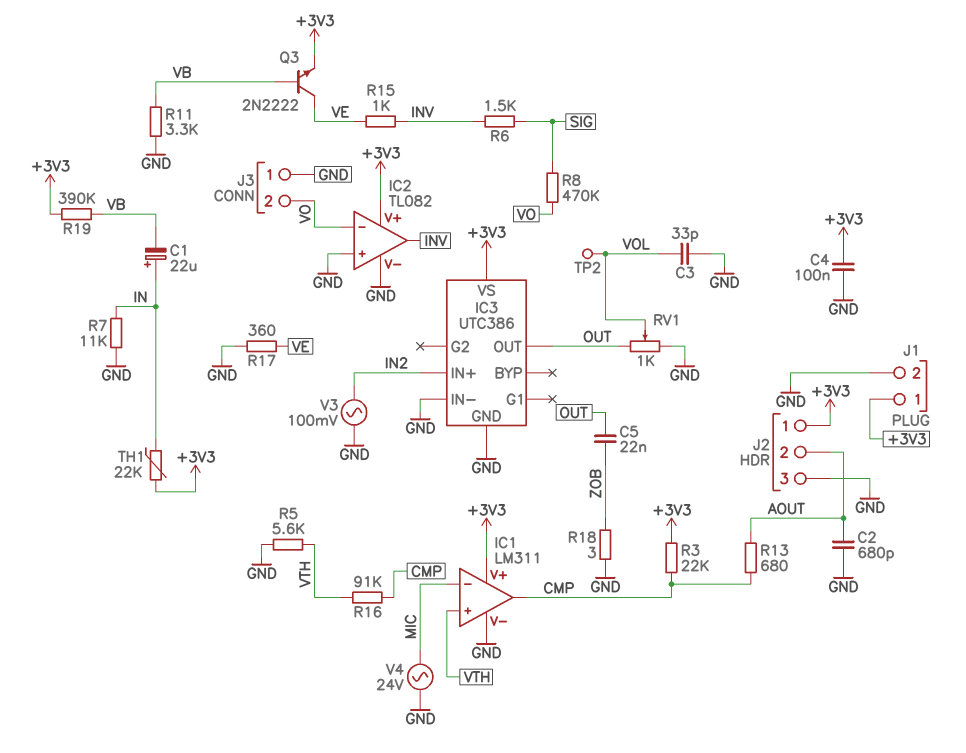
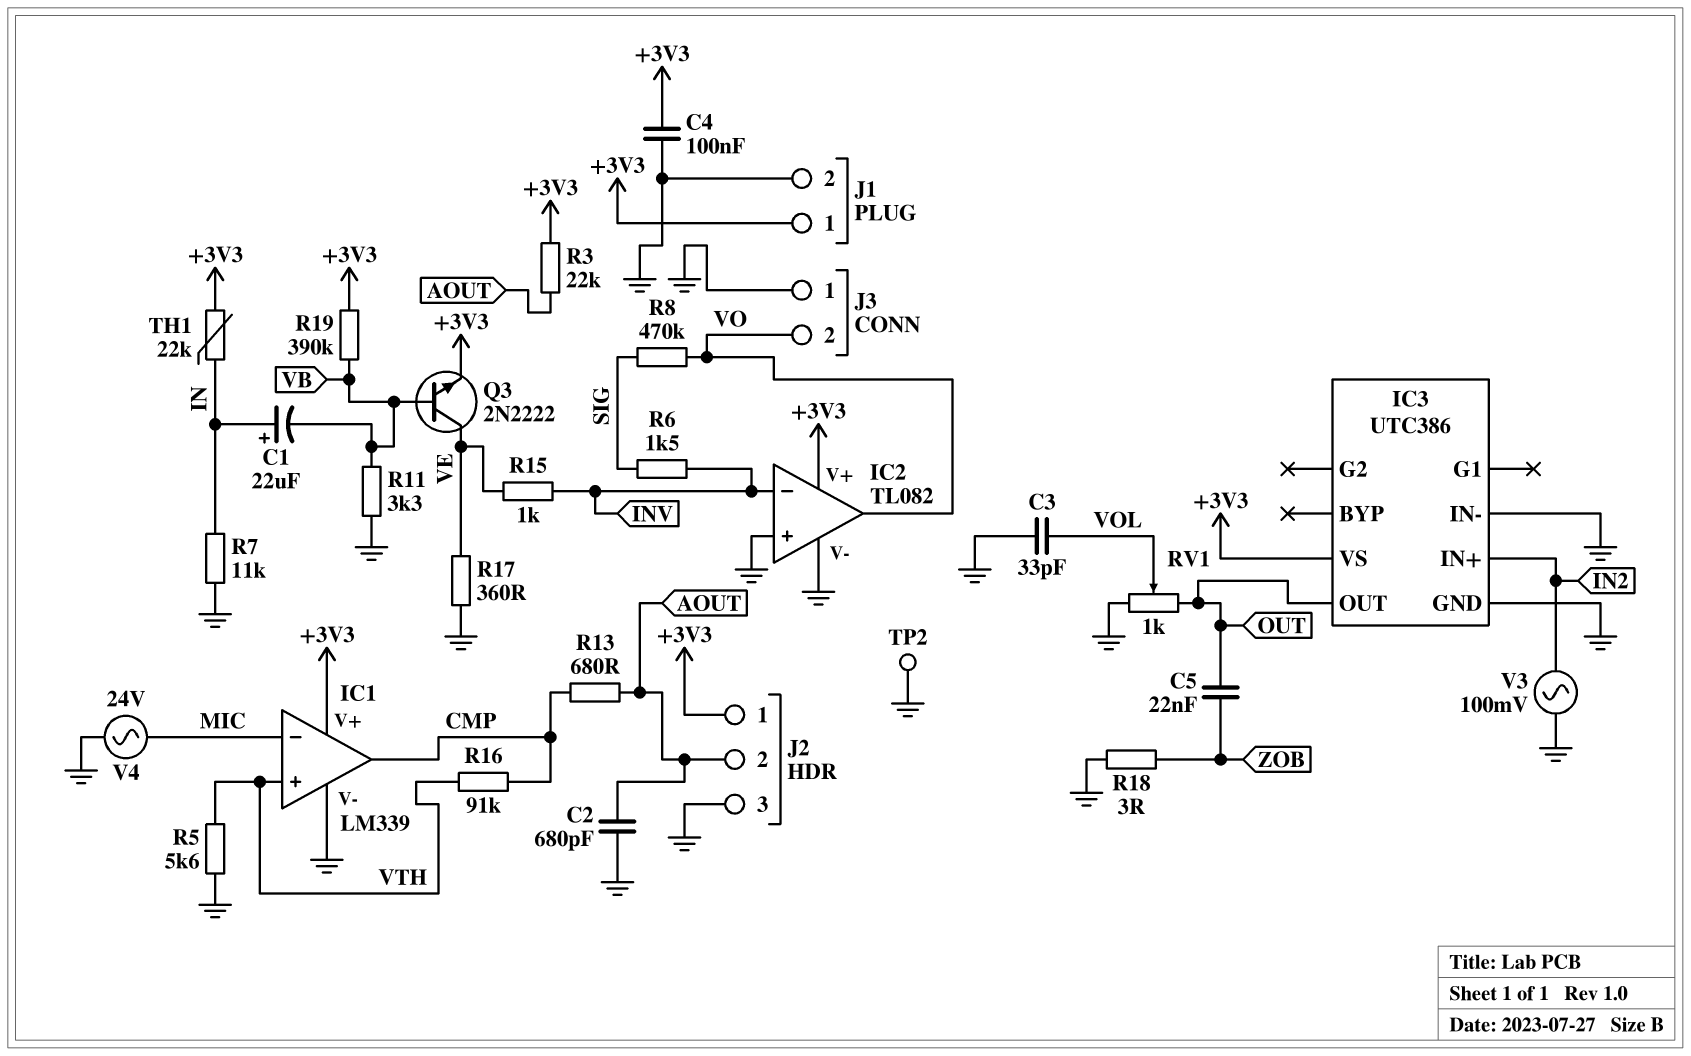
IC1: LM311 -> LM339
IC2 pin in-: VO -> INV
IC2 pin out: INV -> VO
R3: 22k (+3V3, CMP) -> 22k (+3V3, AOUT)
TP2: test point (VOL) -> test point (GND)

